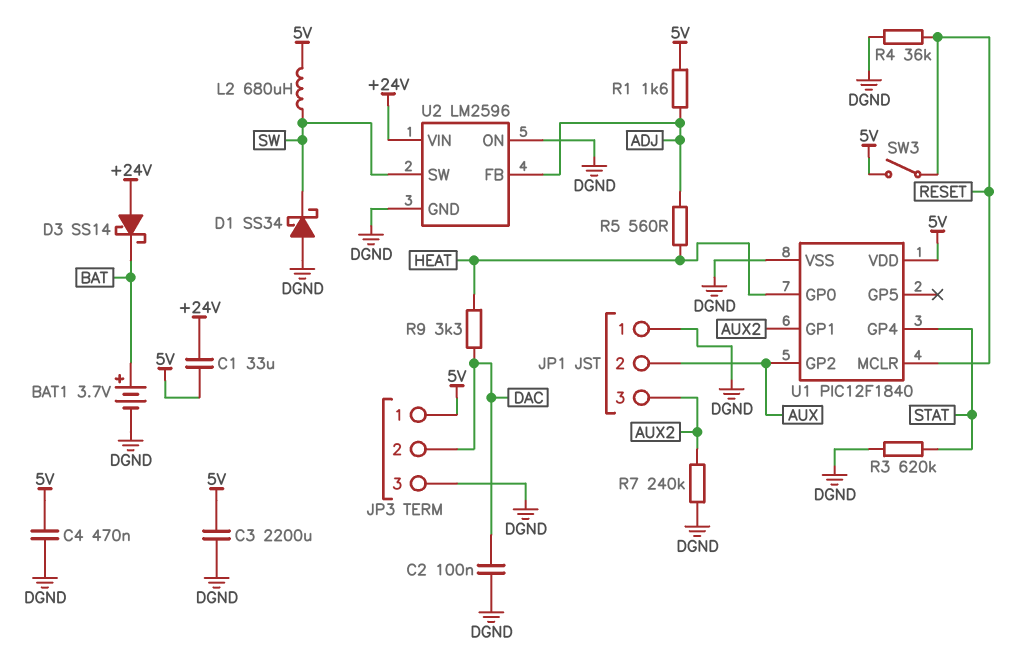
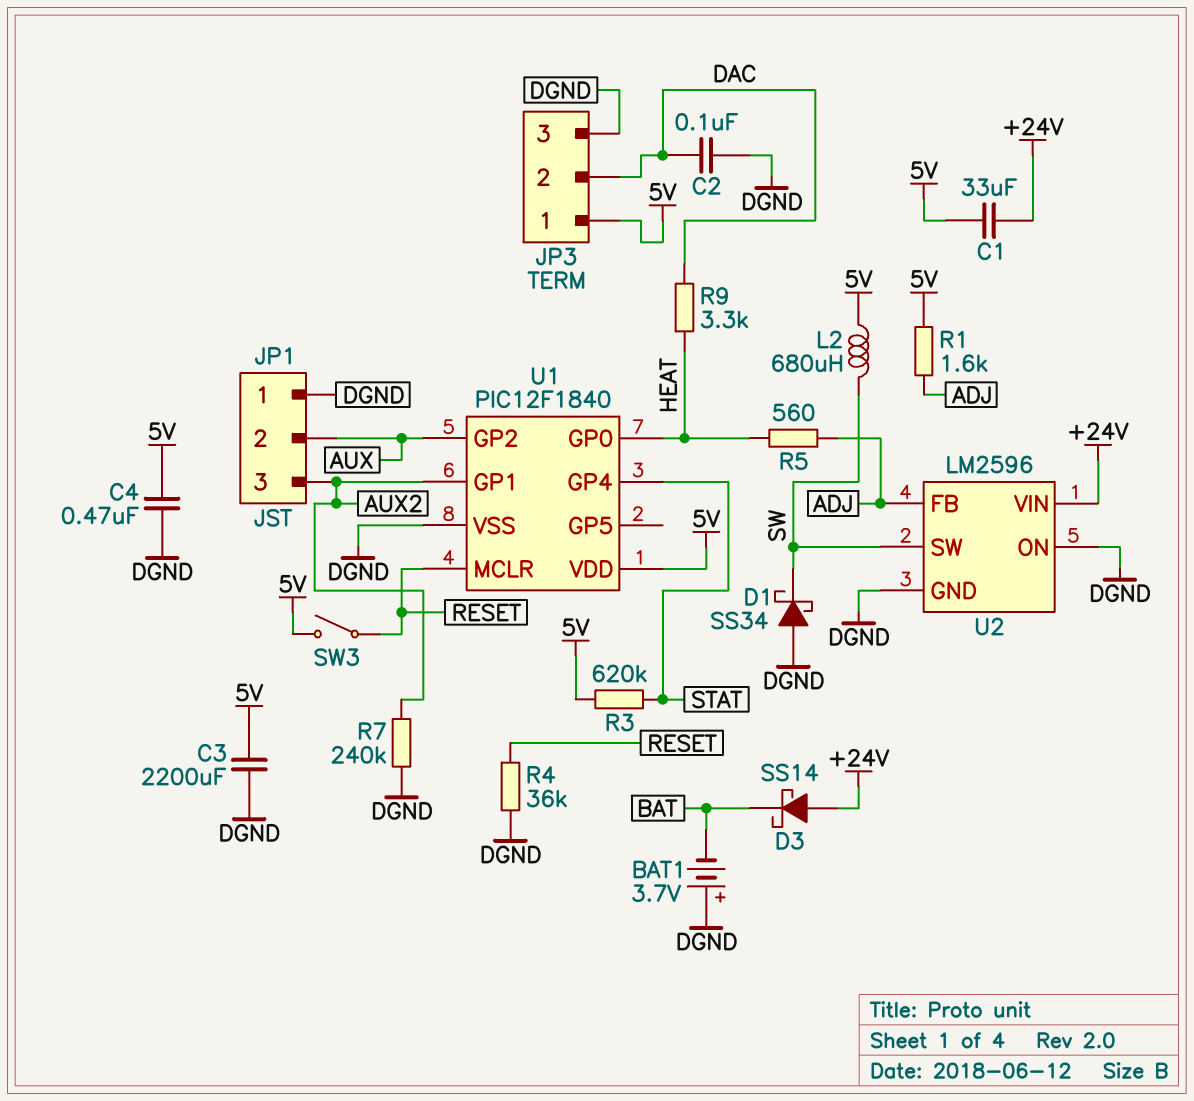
BAT1: 3.7V (plus BAT, minus DGND) -> 3.7V (plus DGND, minus BAT)
R3: 620k (DGND, STAT) -> 620k (5V, STAT)

